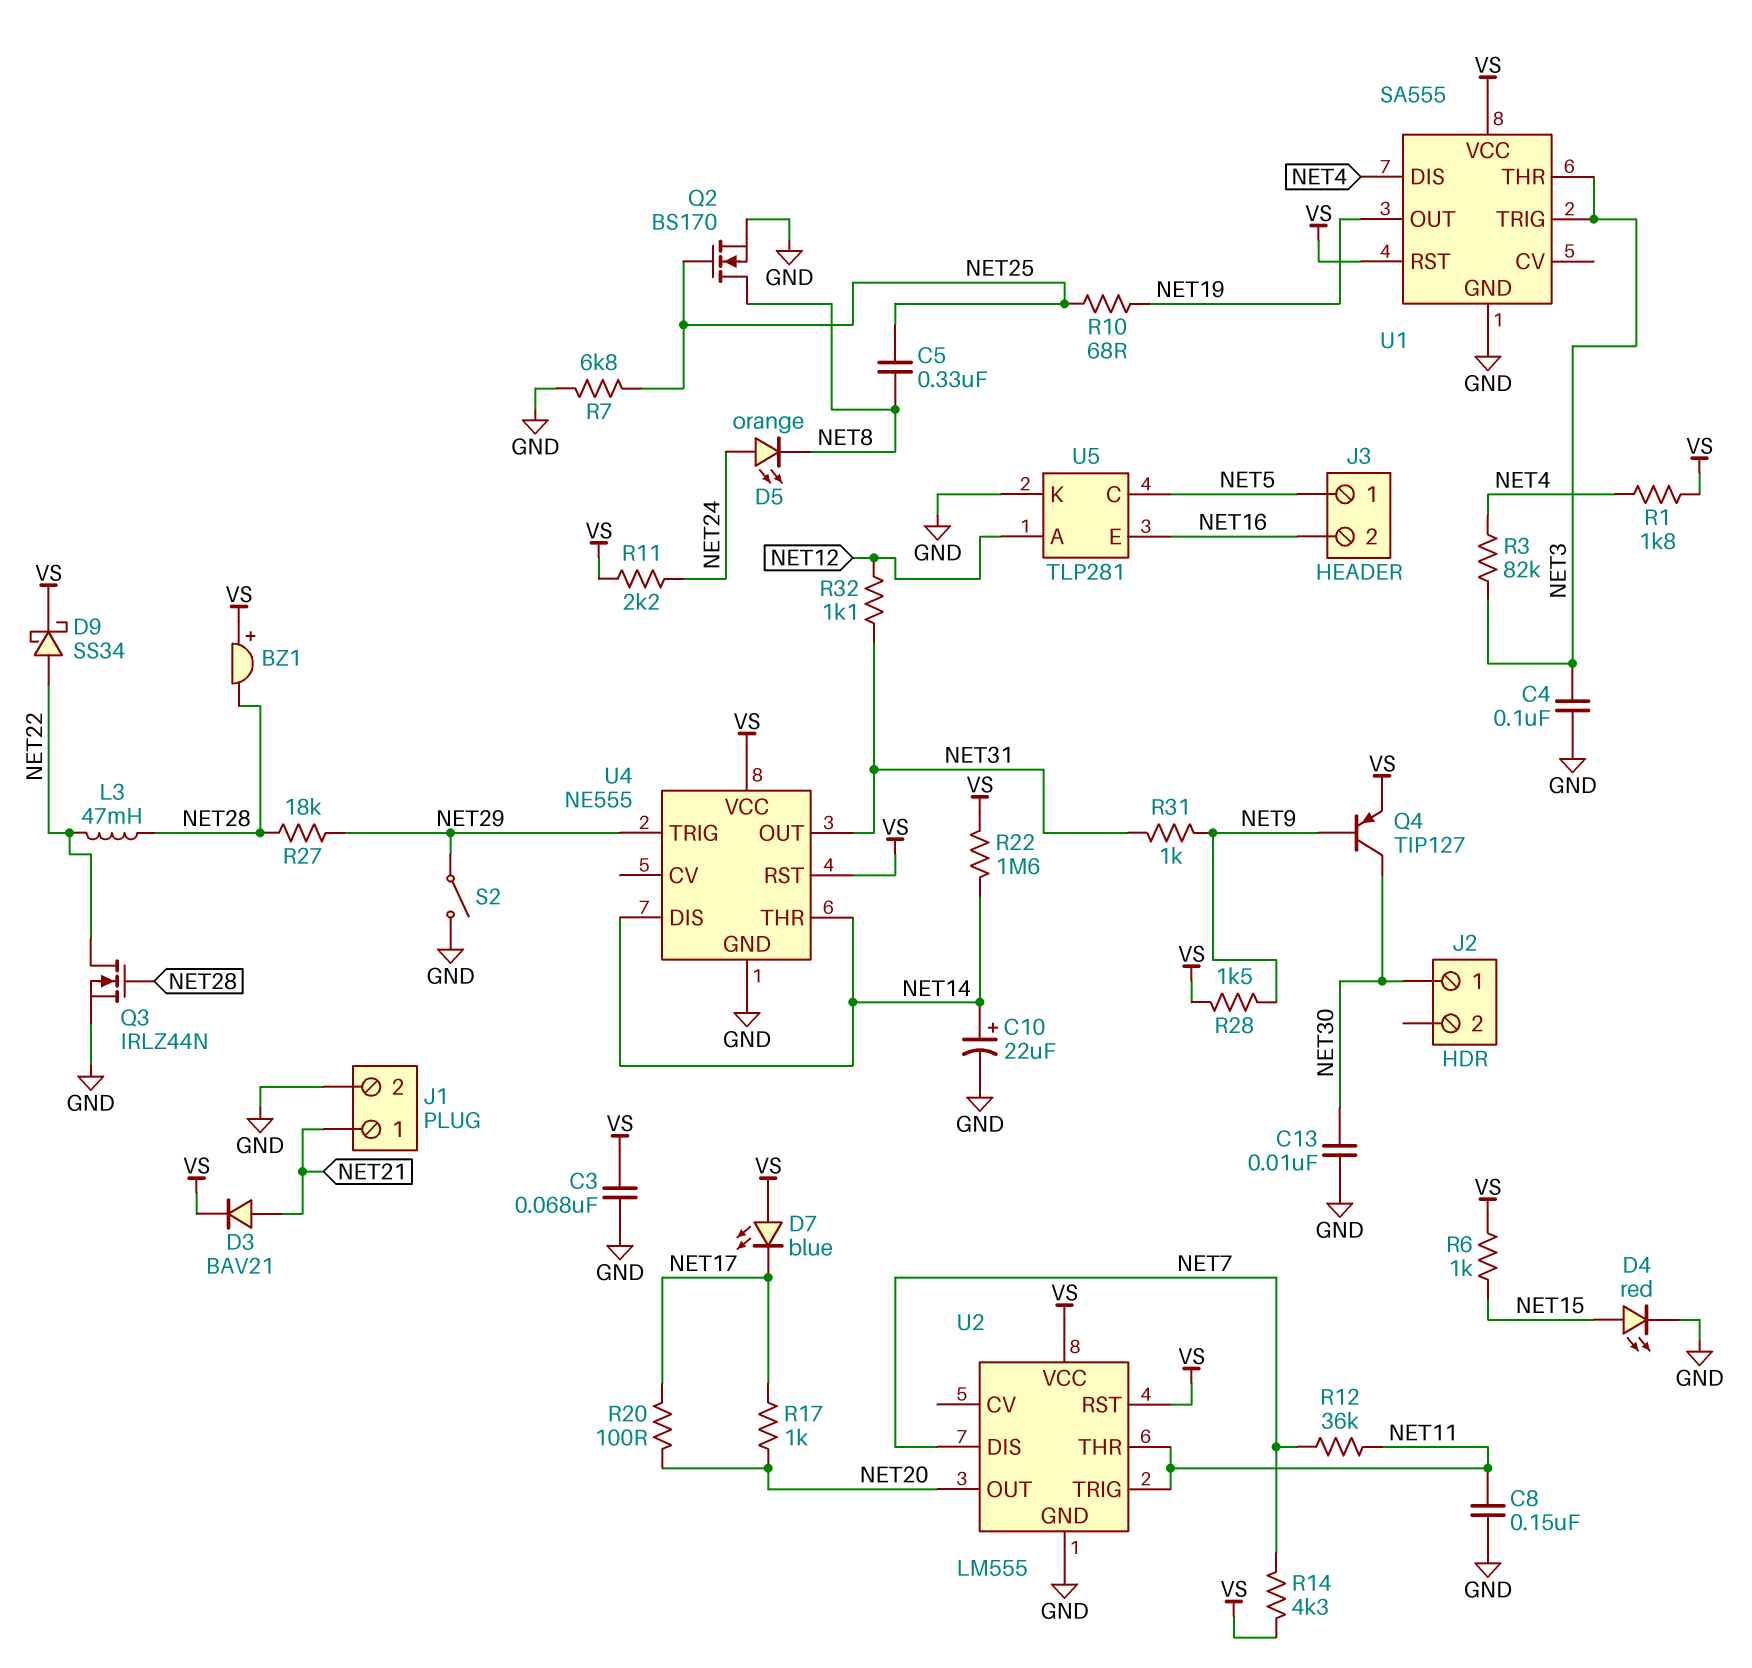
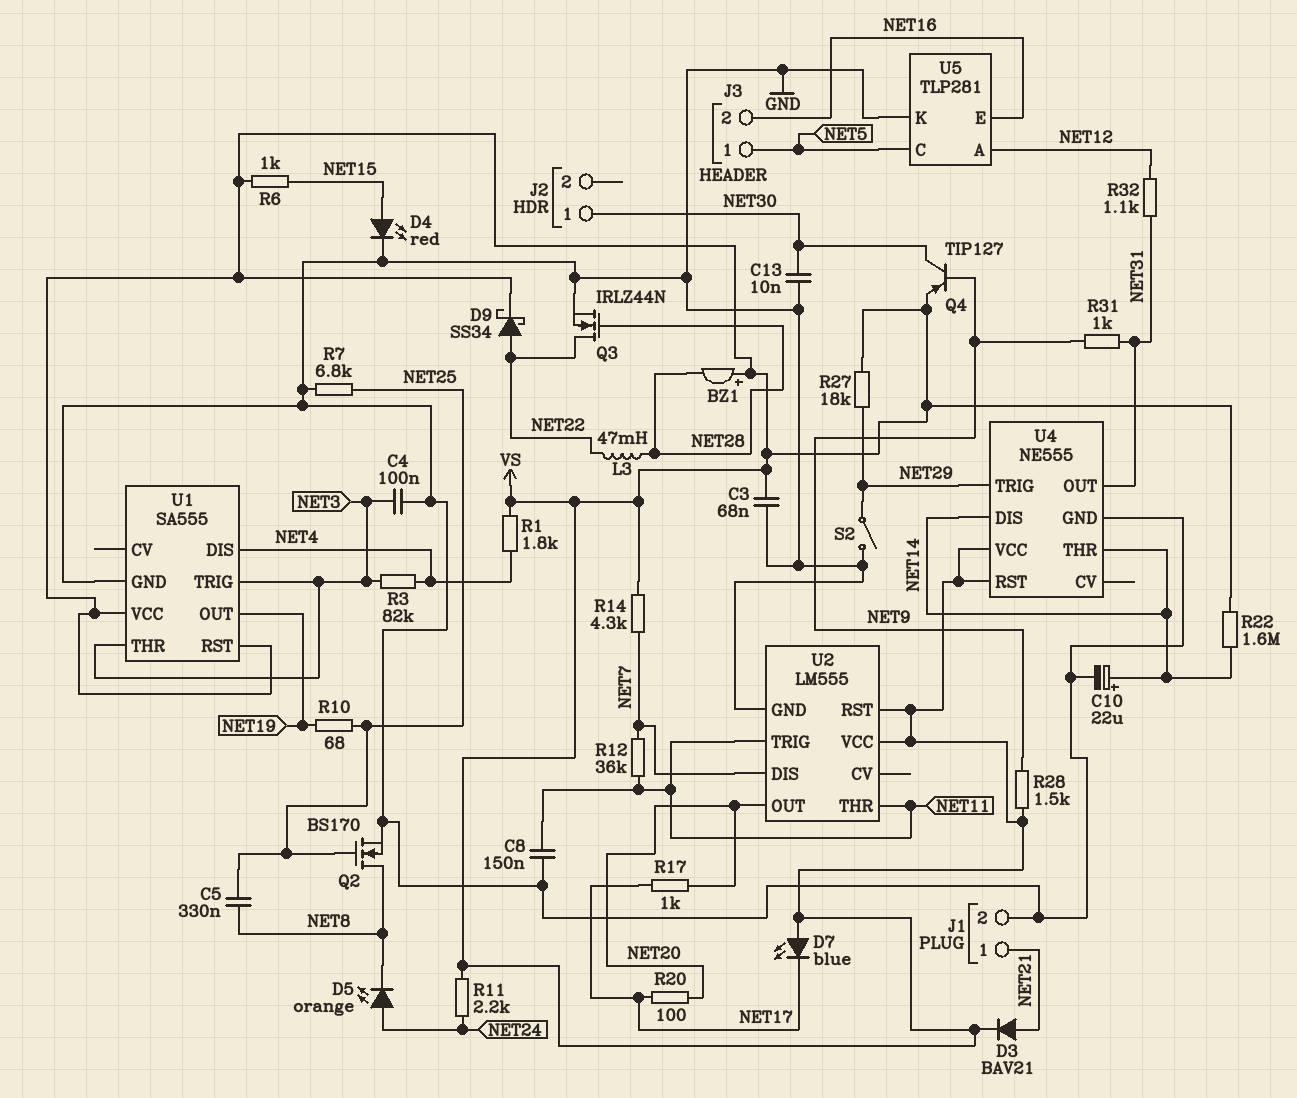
R27: 18k (NET28, NET29) -> 18k (NET29, VS)

